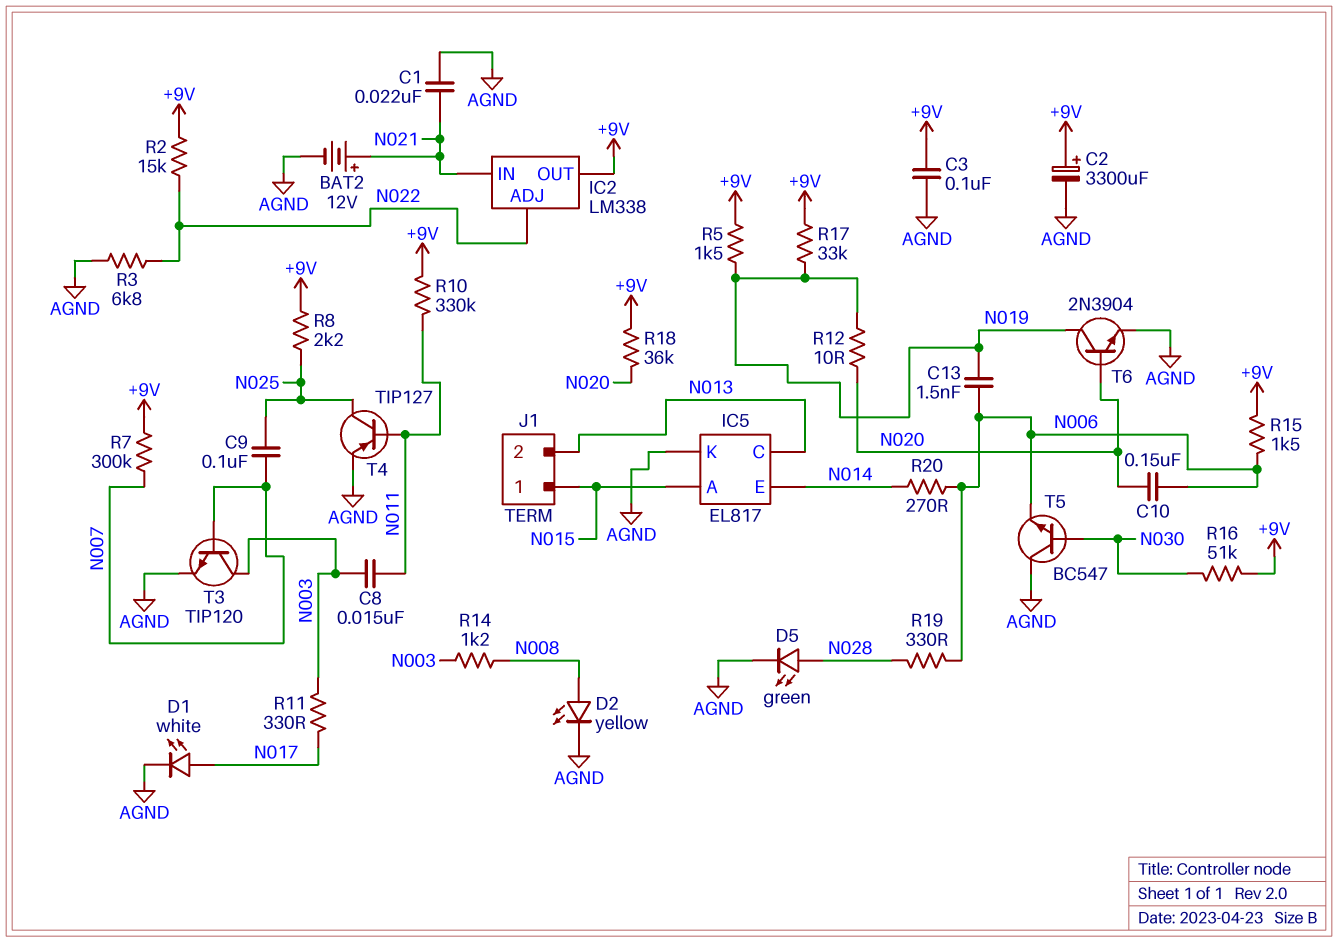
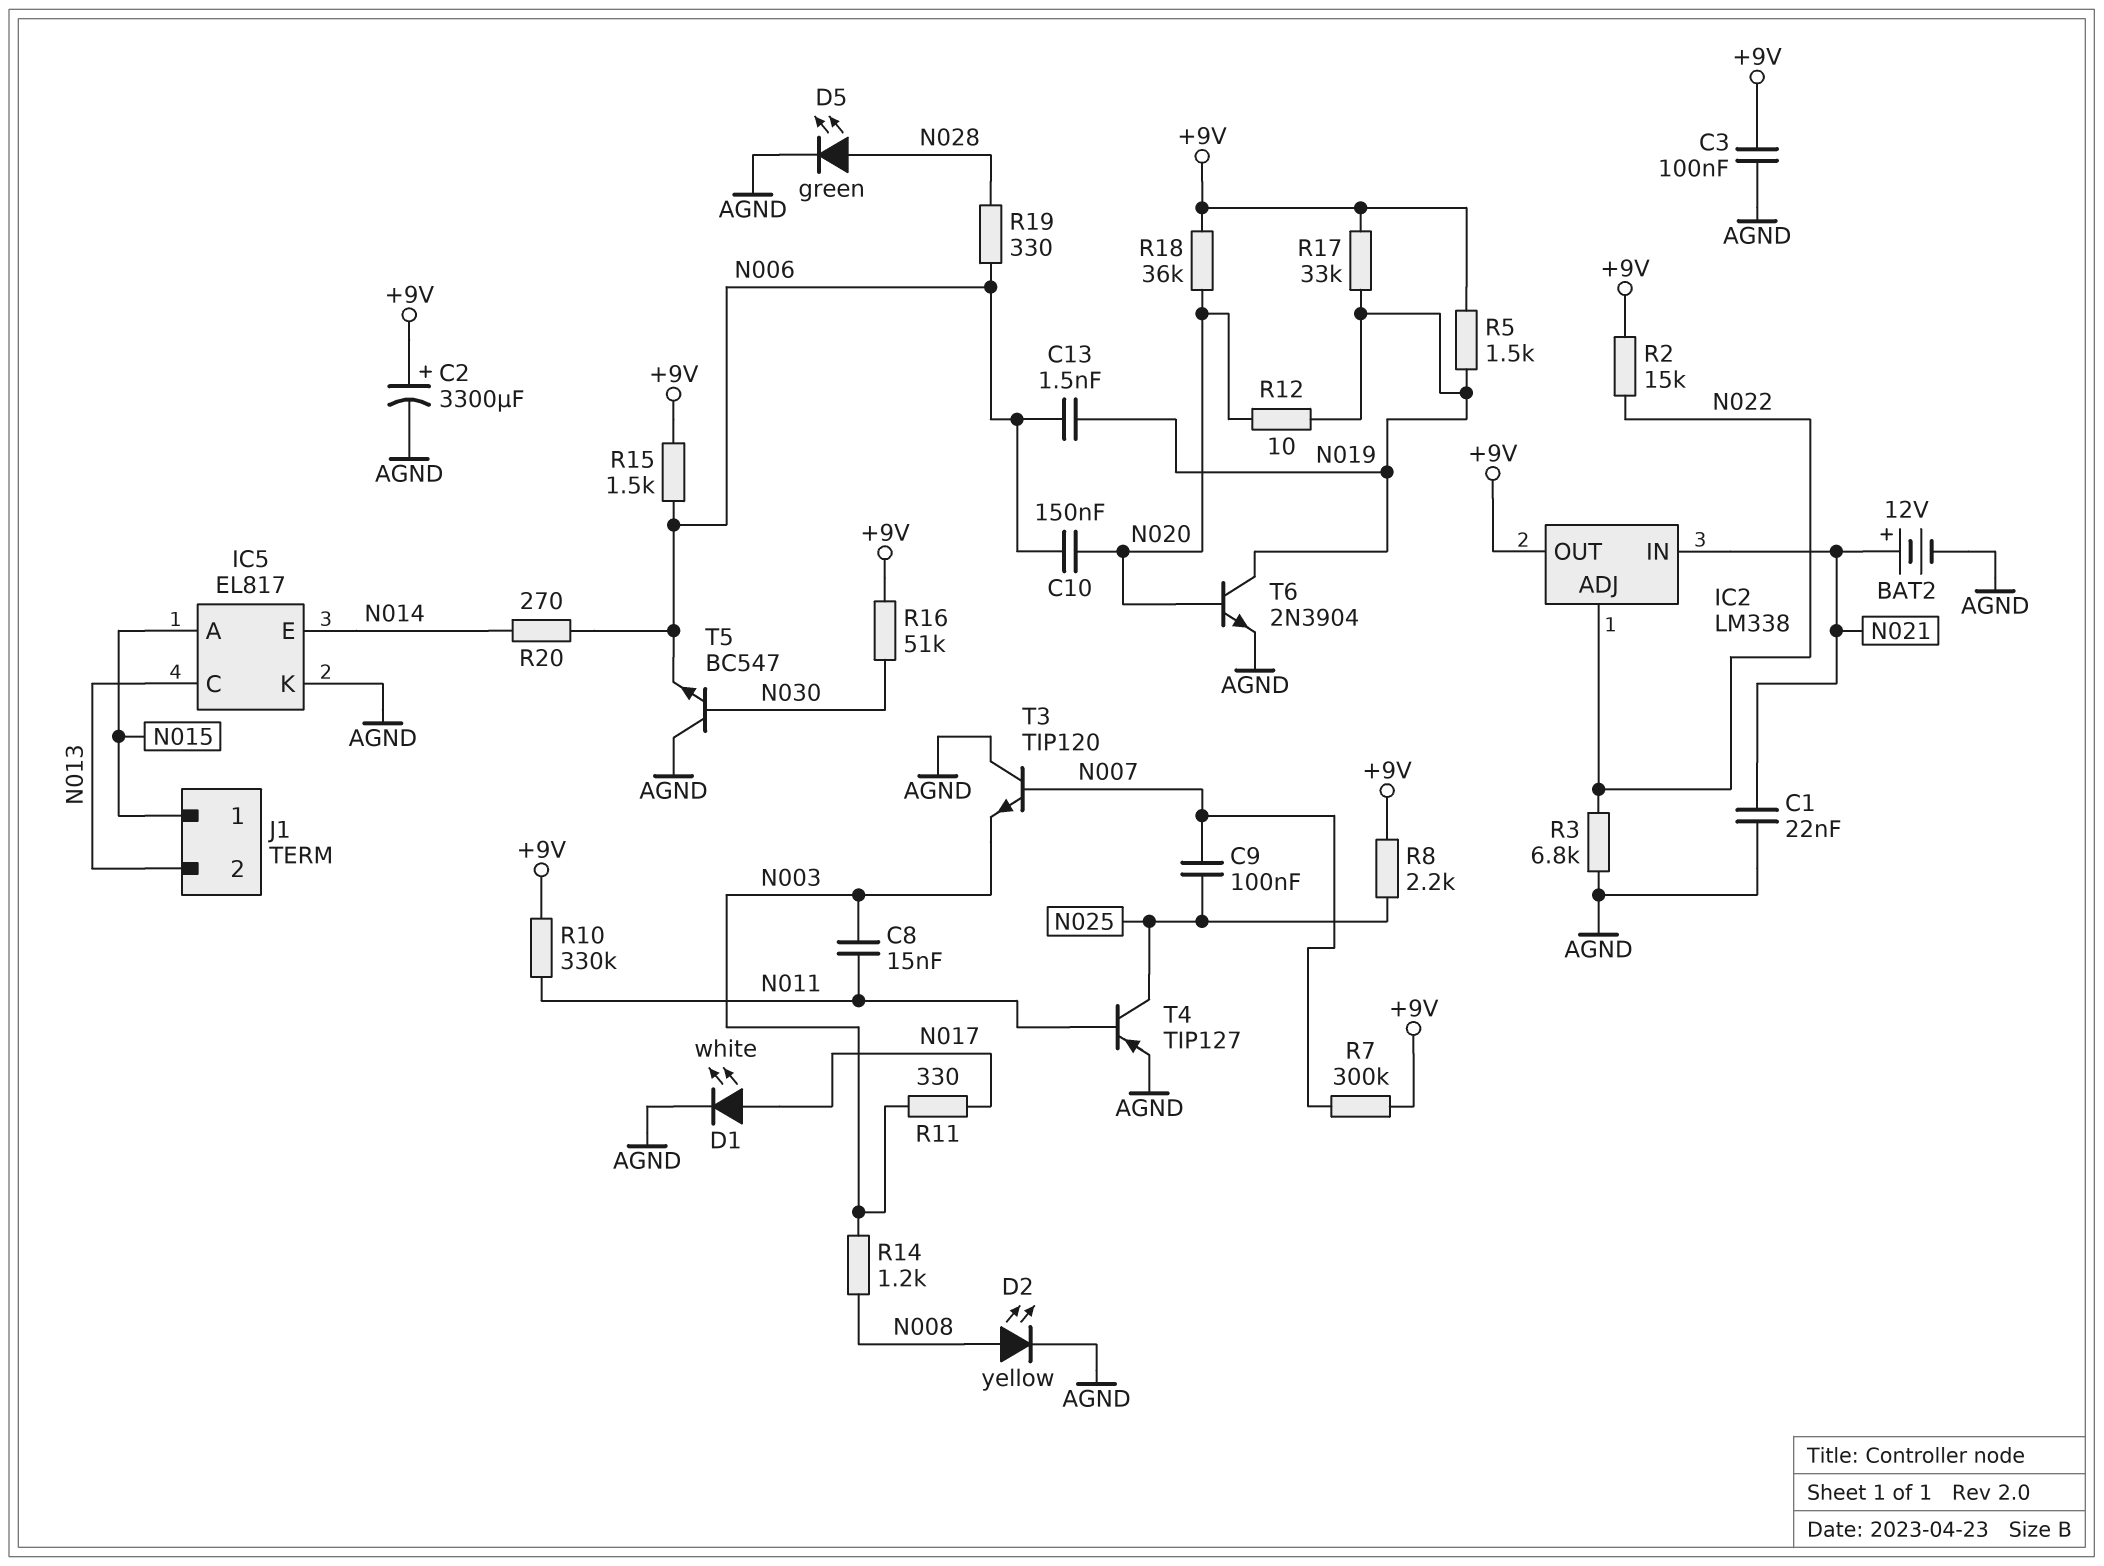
T3: NPN TIP120 (B N007, C N003, E AGND) -> NPN TIP120 (B N007, C AGND, E N003)

